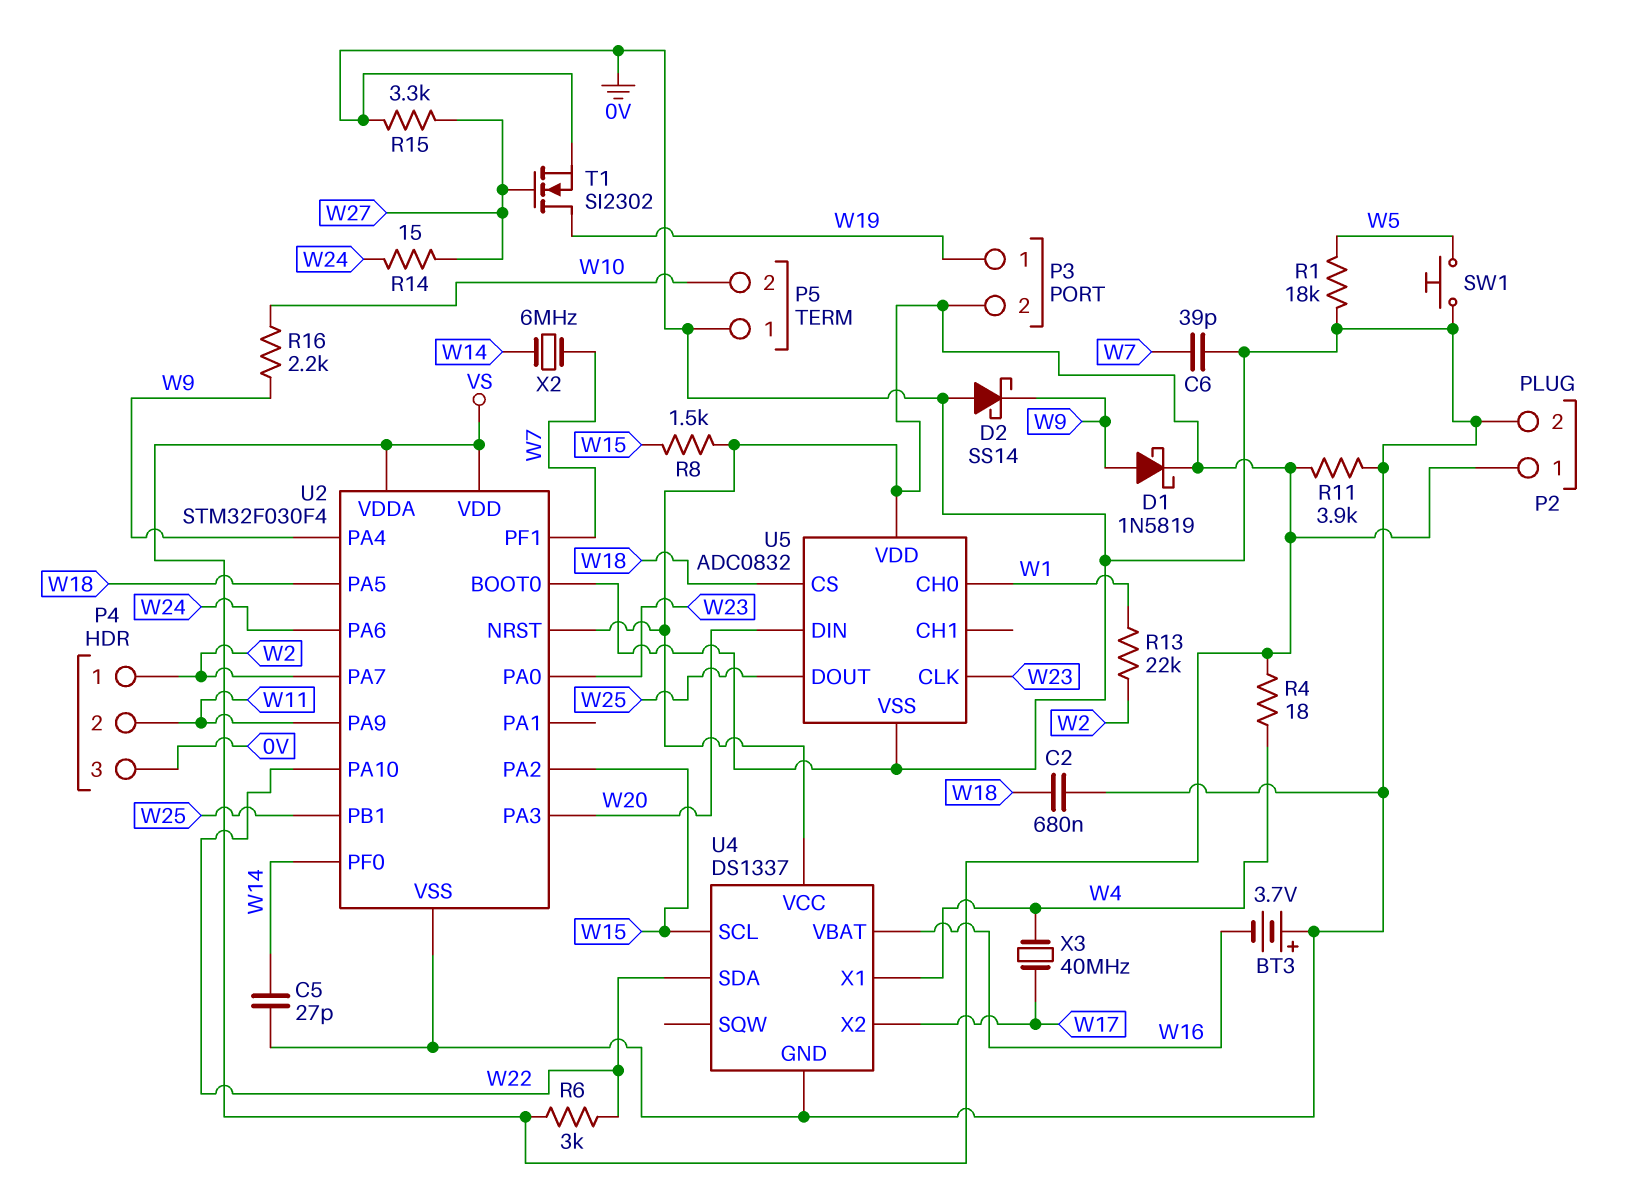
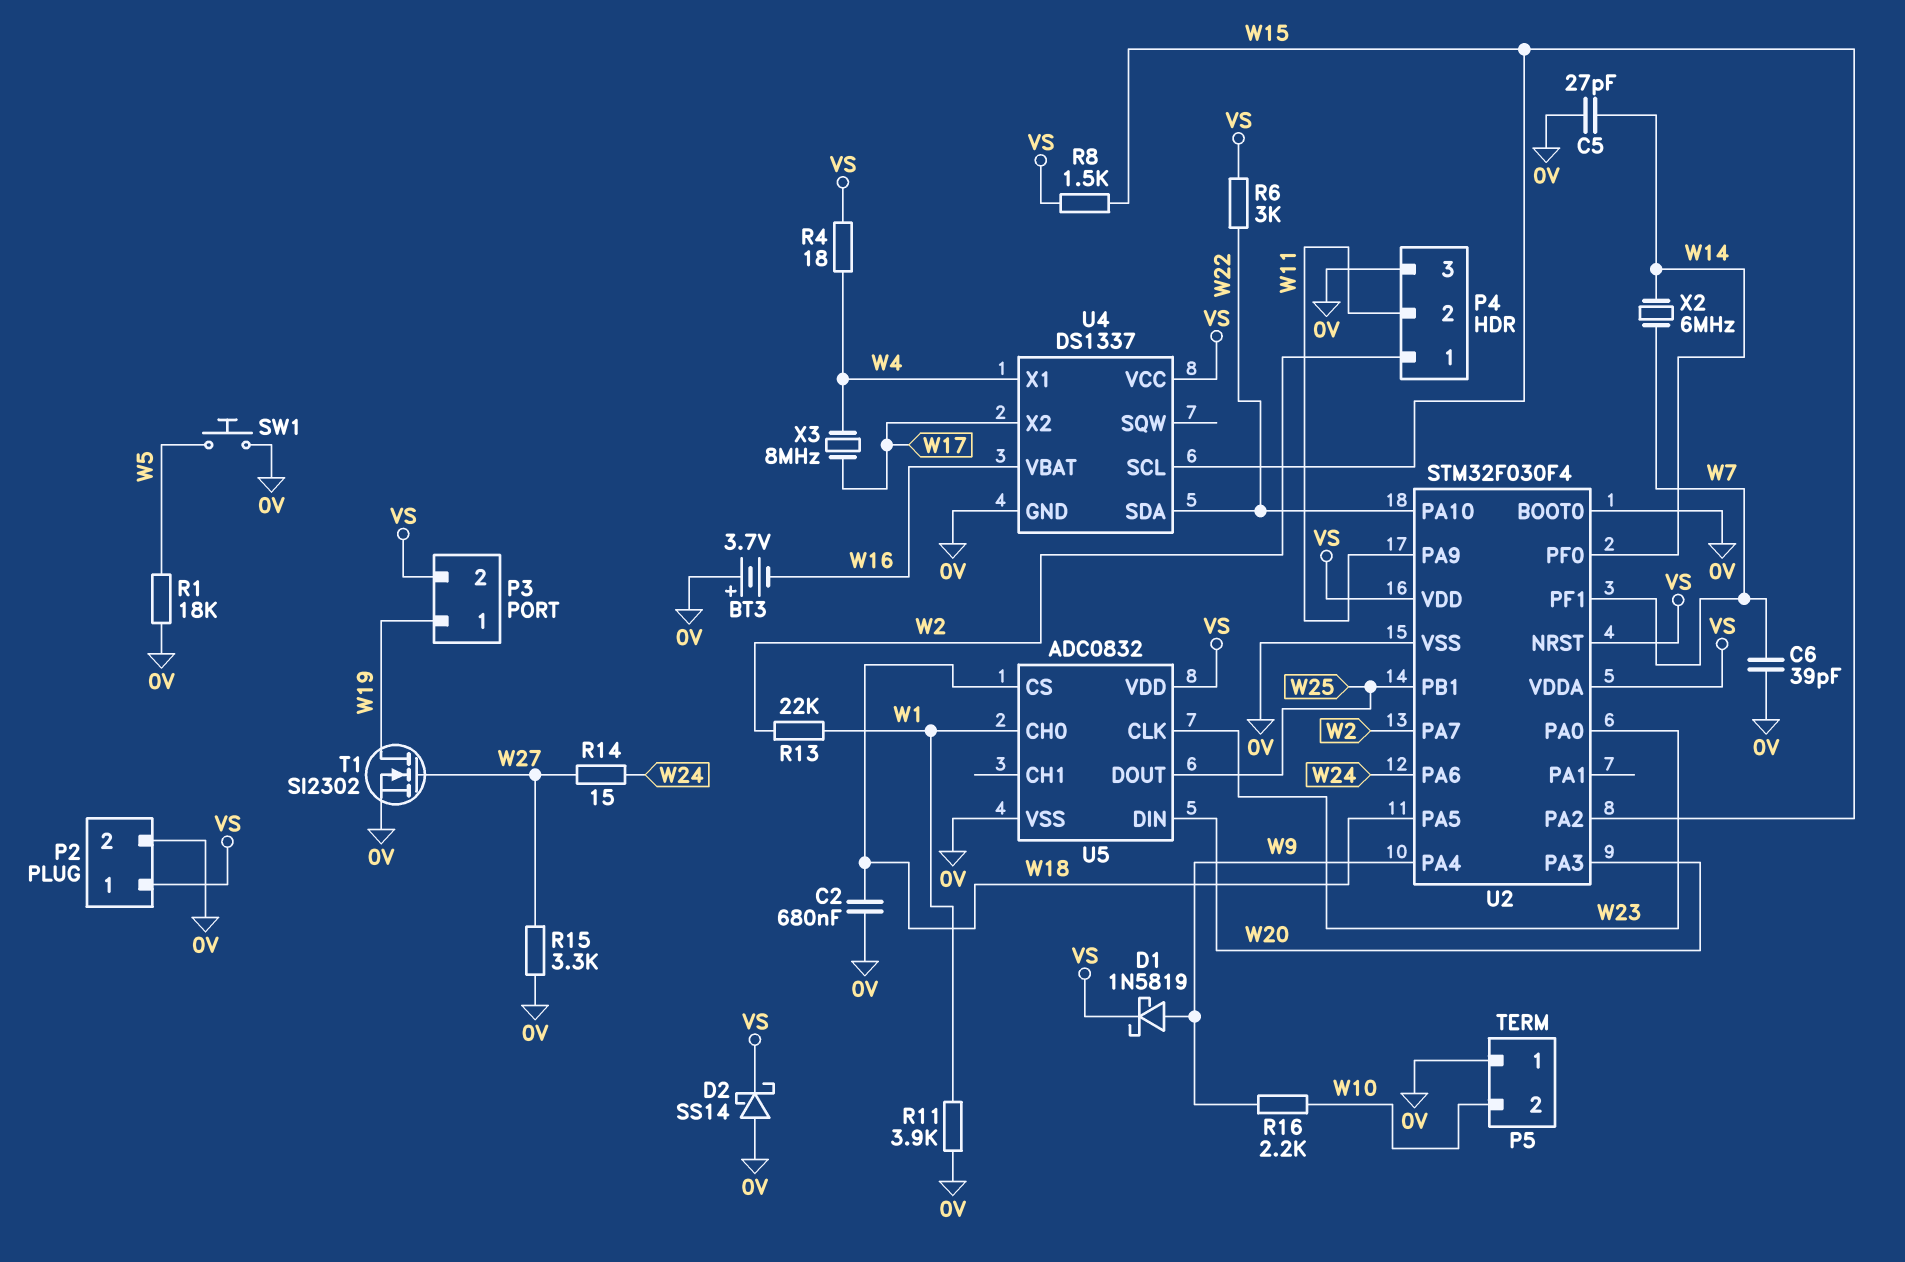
D2: schottky SS14 (A 0V, K W9) -> schottky SS14 (A 0V, K VS)
R11: 3.9k (0V, VS) -> 3.9k (0V, W1)
X3: 40MHz (W4, W17) -> 8MHz (W4, W17)

